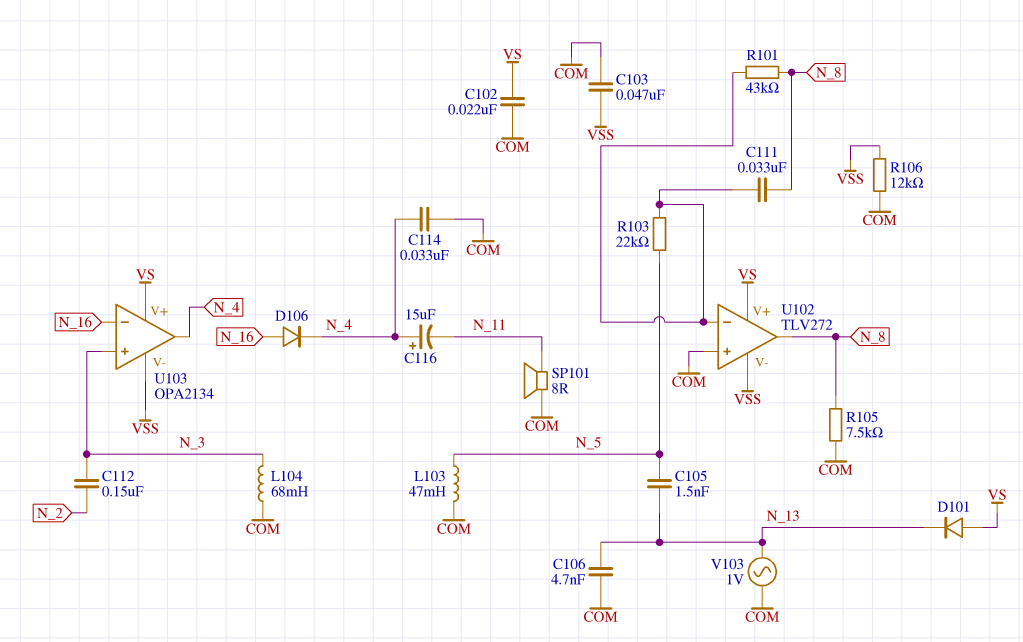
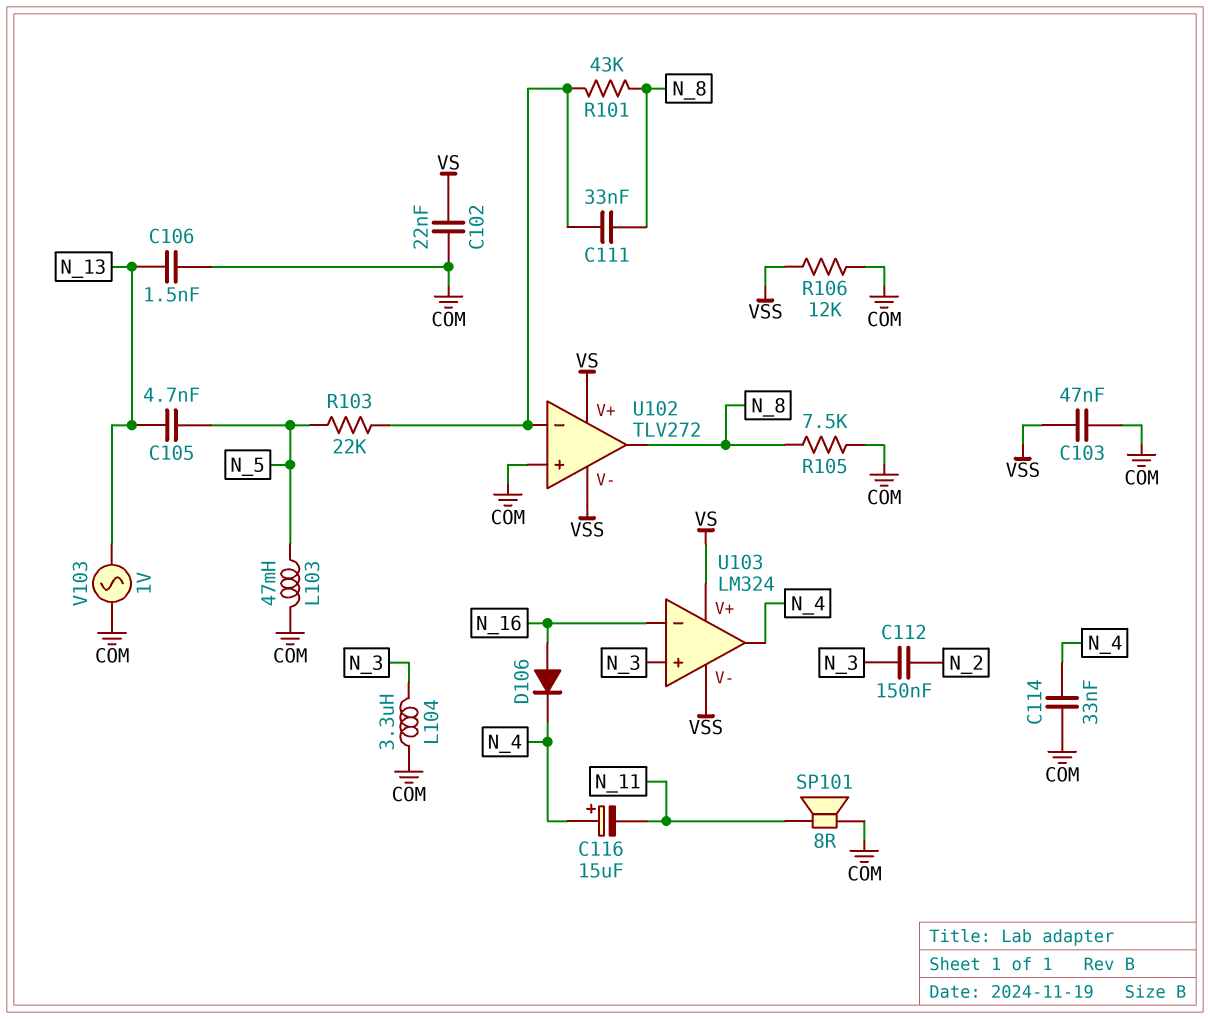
C105: 1.5nF (N_5, N_13) -> 4.7nF (N_5, N_13)
C106: 4.7nF (COM, N_13) -> 1.5nF (COM, N_13)
D101: diode (A VS, K N_13) -> none
L104: 68mH (COM, N_3) -> 3.3uH (COM, N_3)
U103: OPA2134 -> LM324

